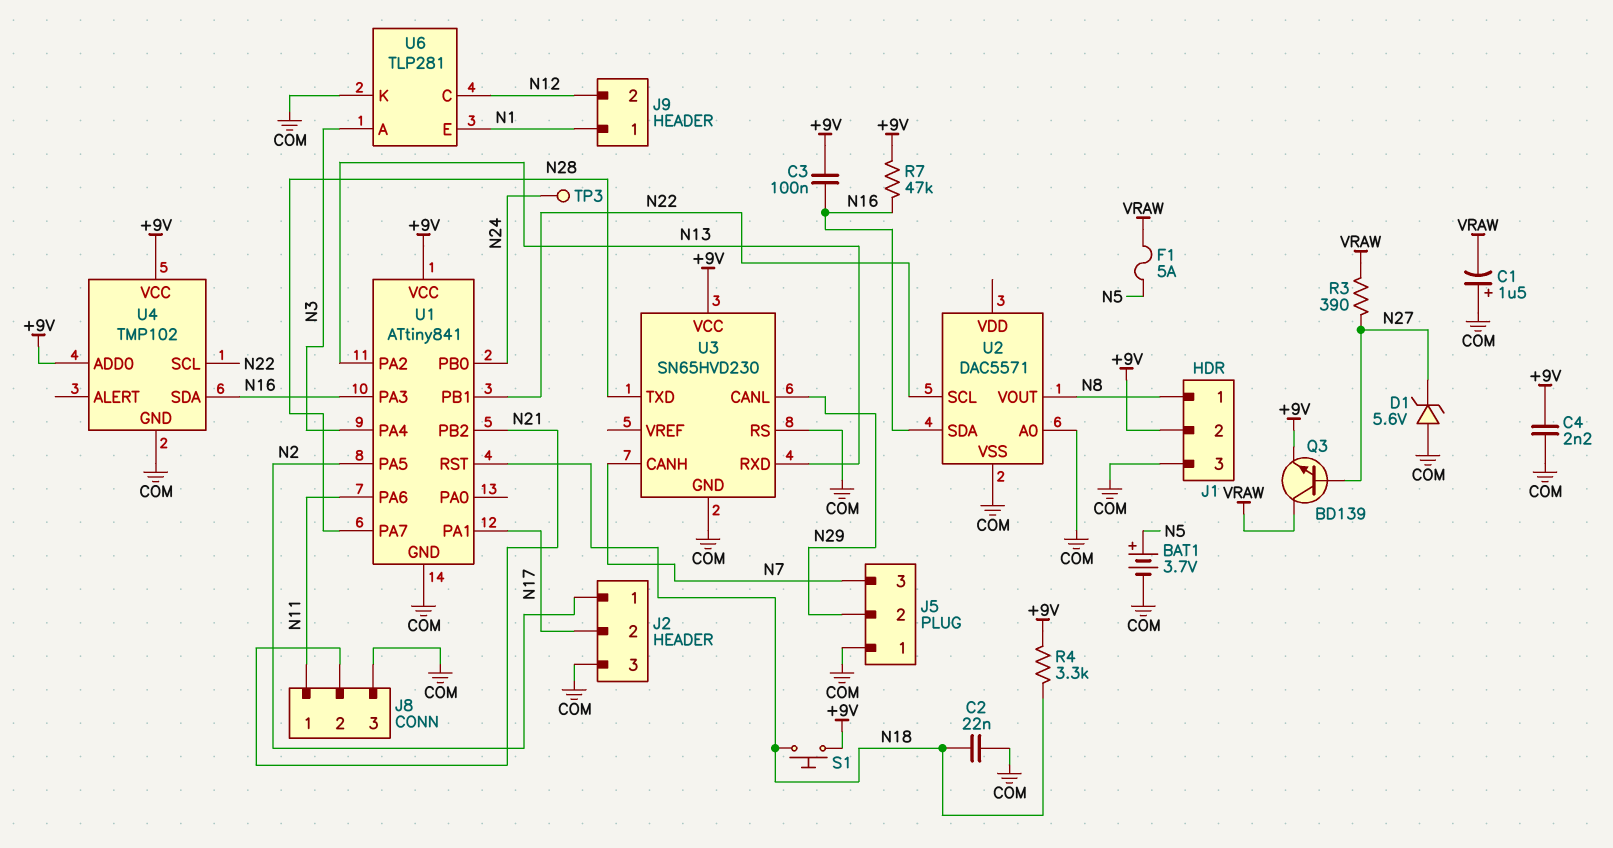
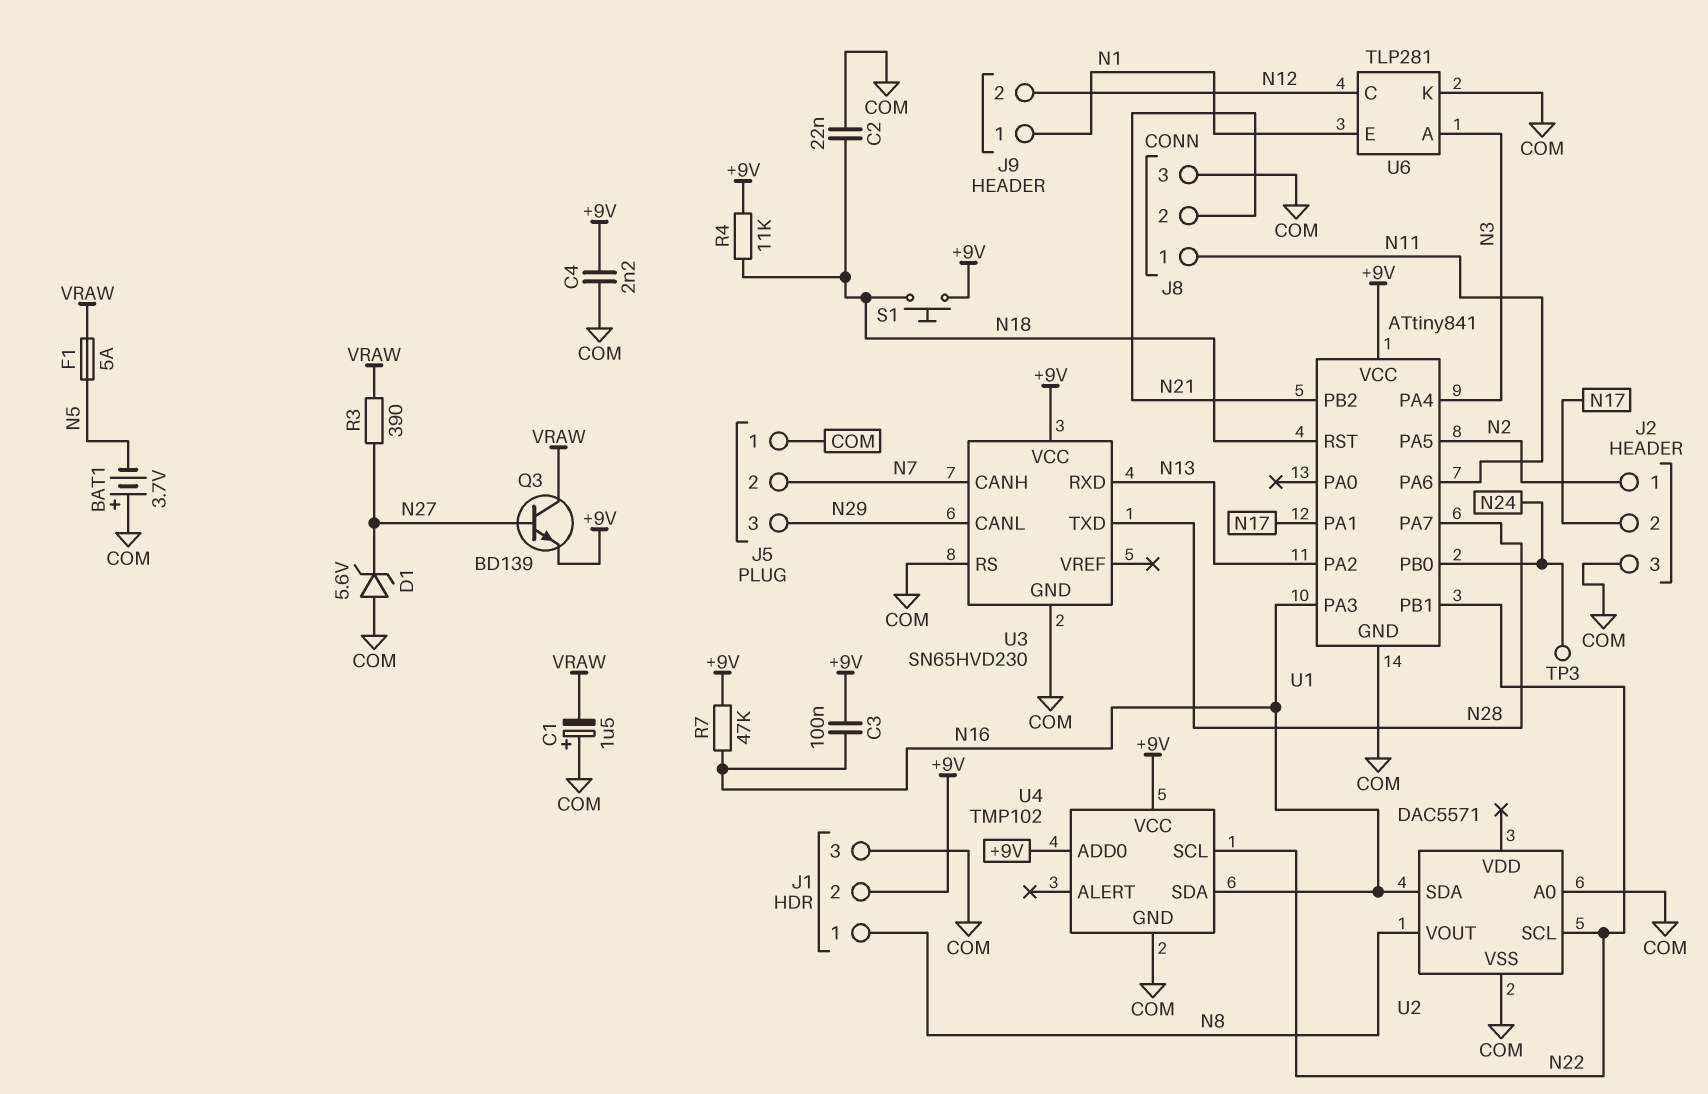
BAT1: 3.7V (plus N5, minus COM) -> 3.7V (plus COM, minus N5)
J5 pin 2: N29 -> N7
J5 pin 3: N7 -> N29
R4: 3.3k (+9V, N18) -> 11k (+9V, N18)

